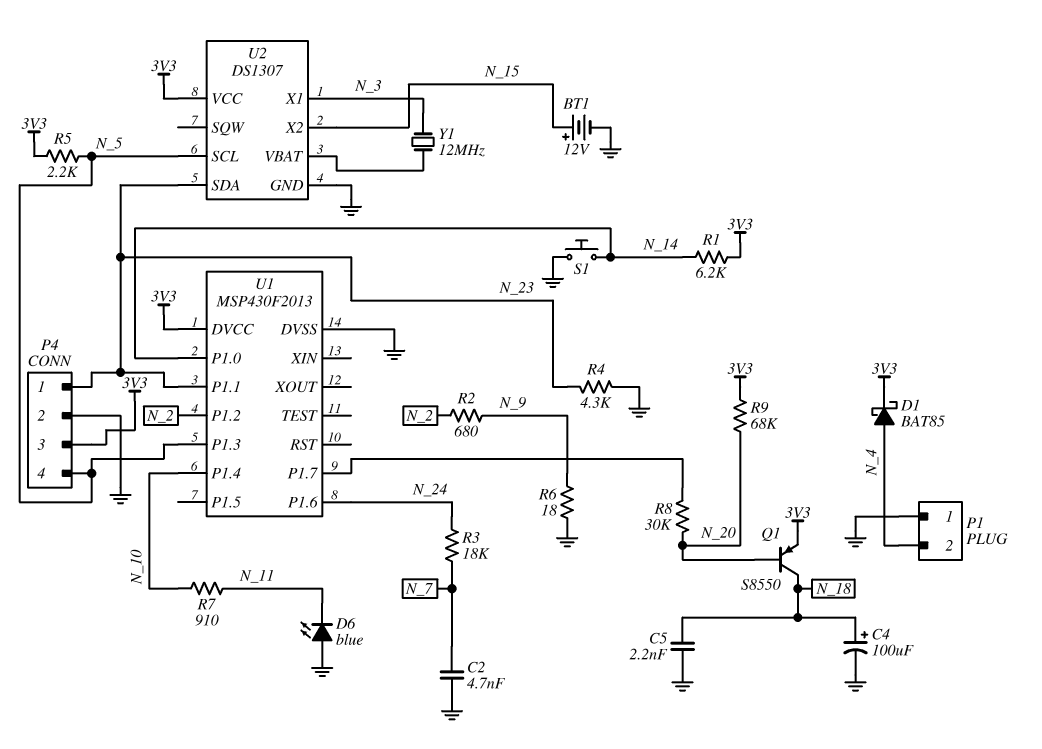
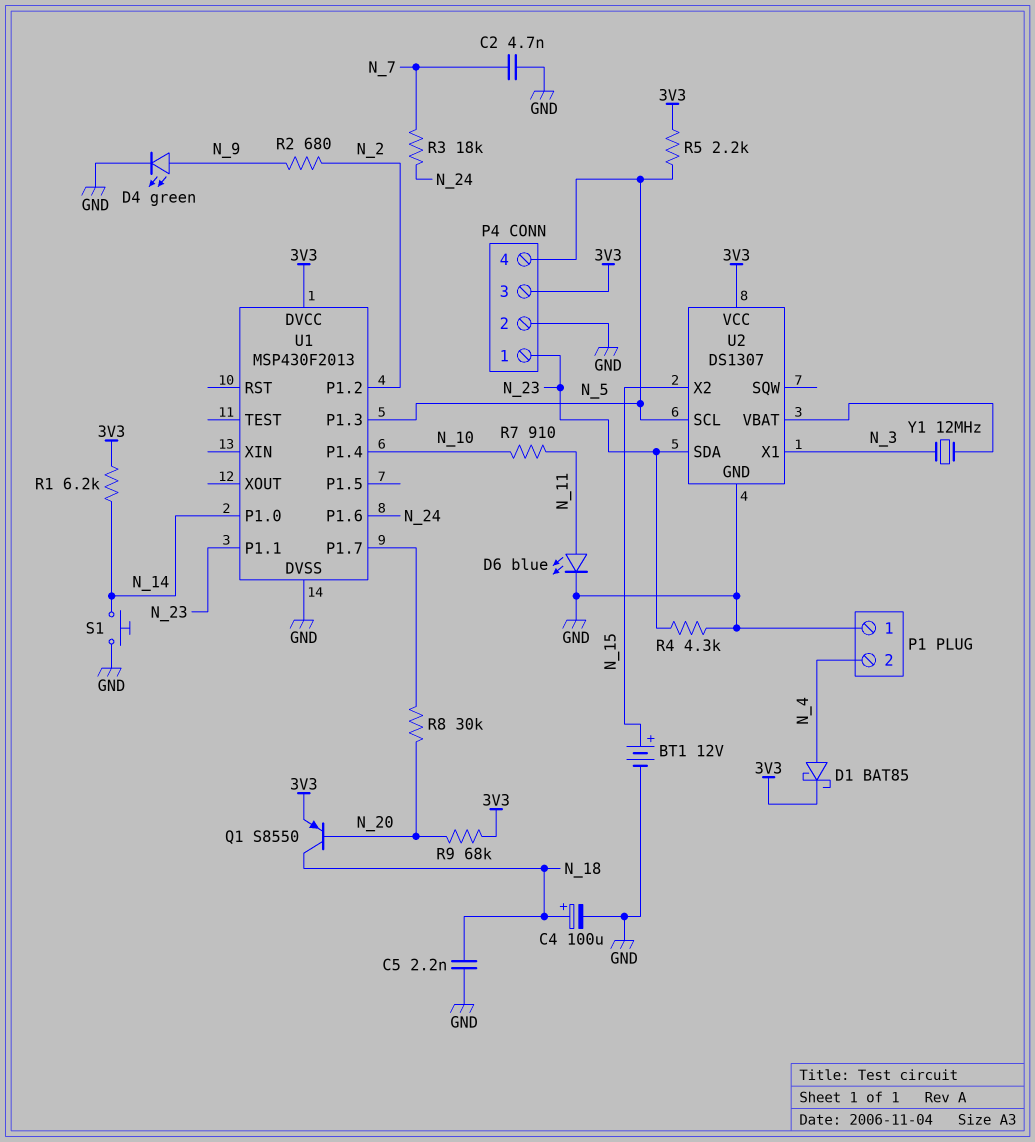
D4: none -> LED green (A N_9, K GND)
D6: LED blue (A GND, K N_11) -> LED blue (A N_11, K GND)
R6: 18 (GND, N_9) -> none

